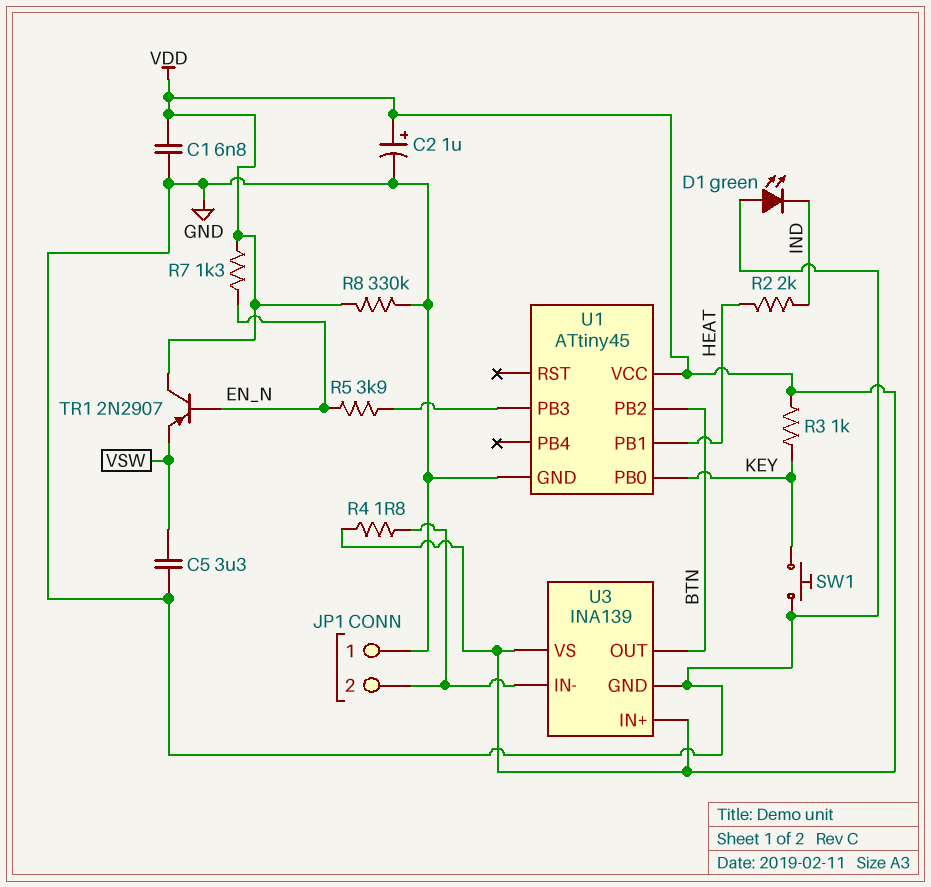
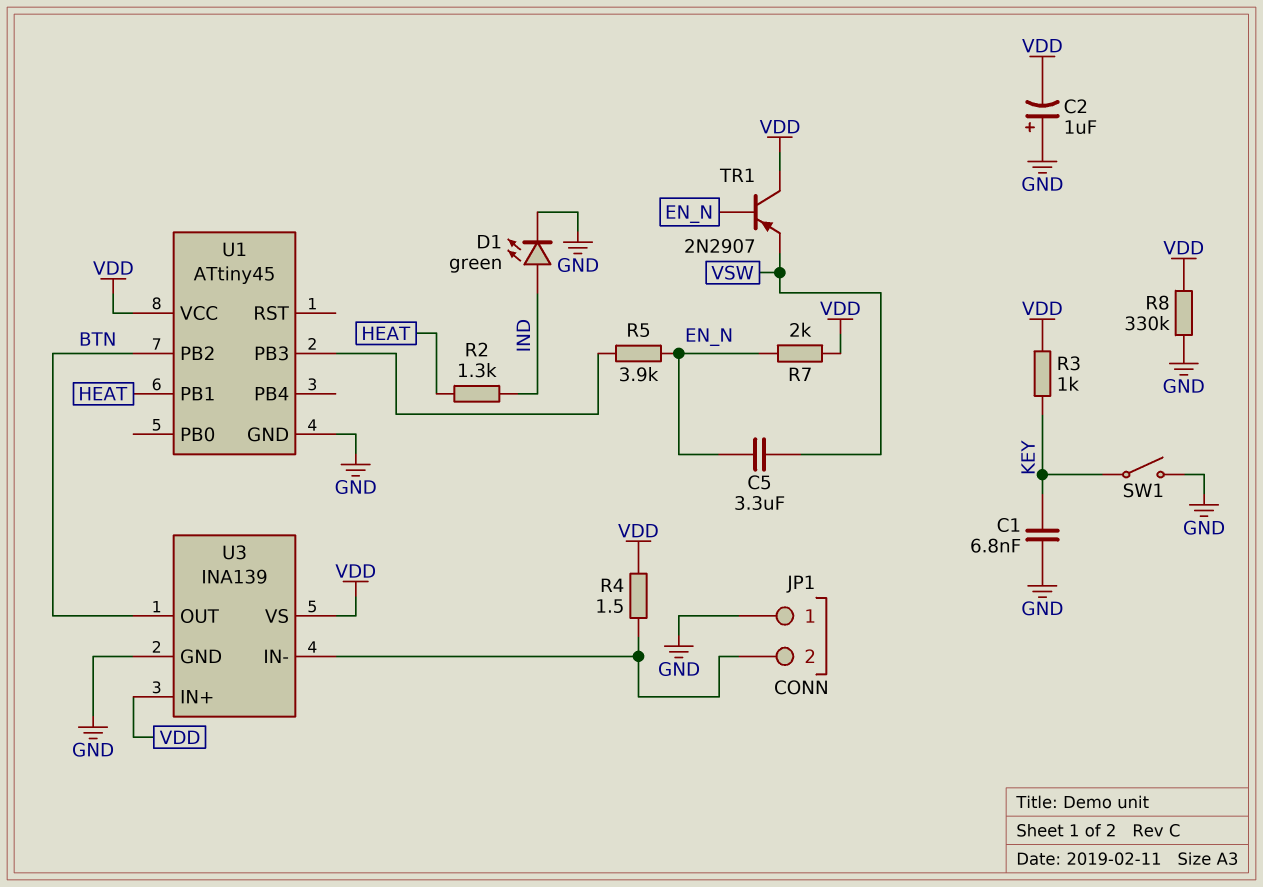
C1: 6.8nF (GND, VDD) -> 6.8nF (GND, KEY)
C2: 1uF (plus VDD, minus GND) -> 1uF (plus GND, minus VDD)
C5: 3.3uF (GND, VSW) -> 3.3uF (EN_N, VSW)
D1: LED green (A GND, K IND) -> LED green (A IND, K GND)
R2: 2k (HEAT, IND) -> 1.3k (HEAT, IND)
R4: 1.8 (JP1/2, VDD) -> 1.5 (JP1/2, VDD)
R7: 1.3k (EN_N, VDD) -> 2k (EN_N, VDD)
SW1: button (GND, KEY) -> switch (GND, KEY)
U1 pin PB0: KEY -> none

